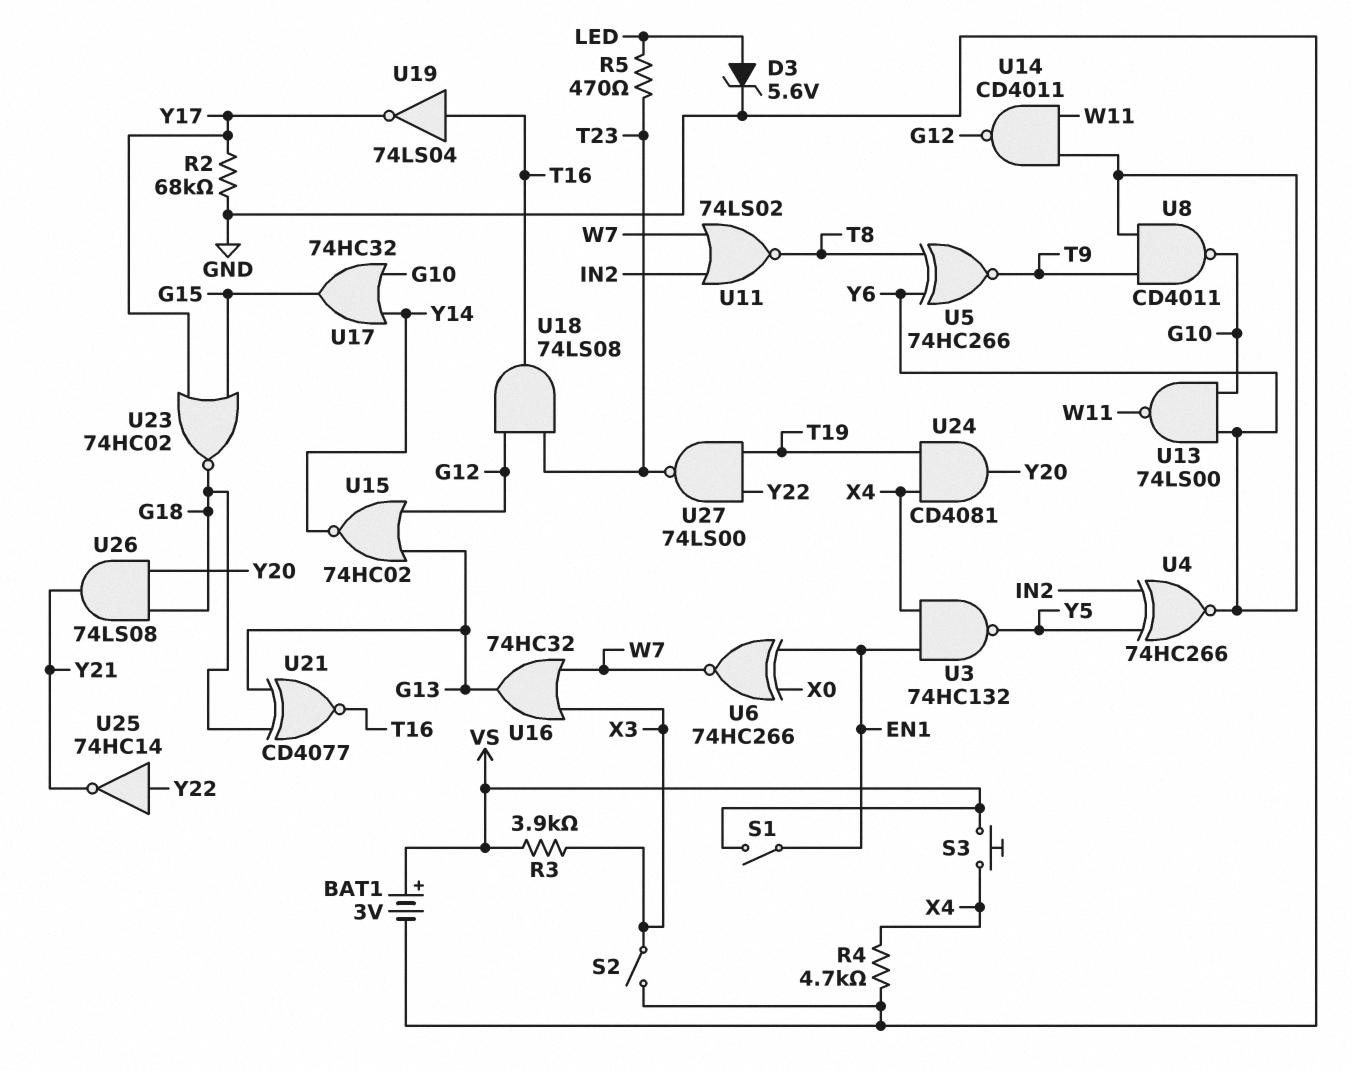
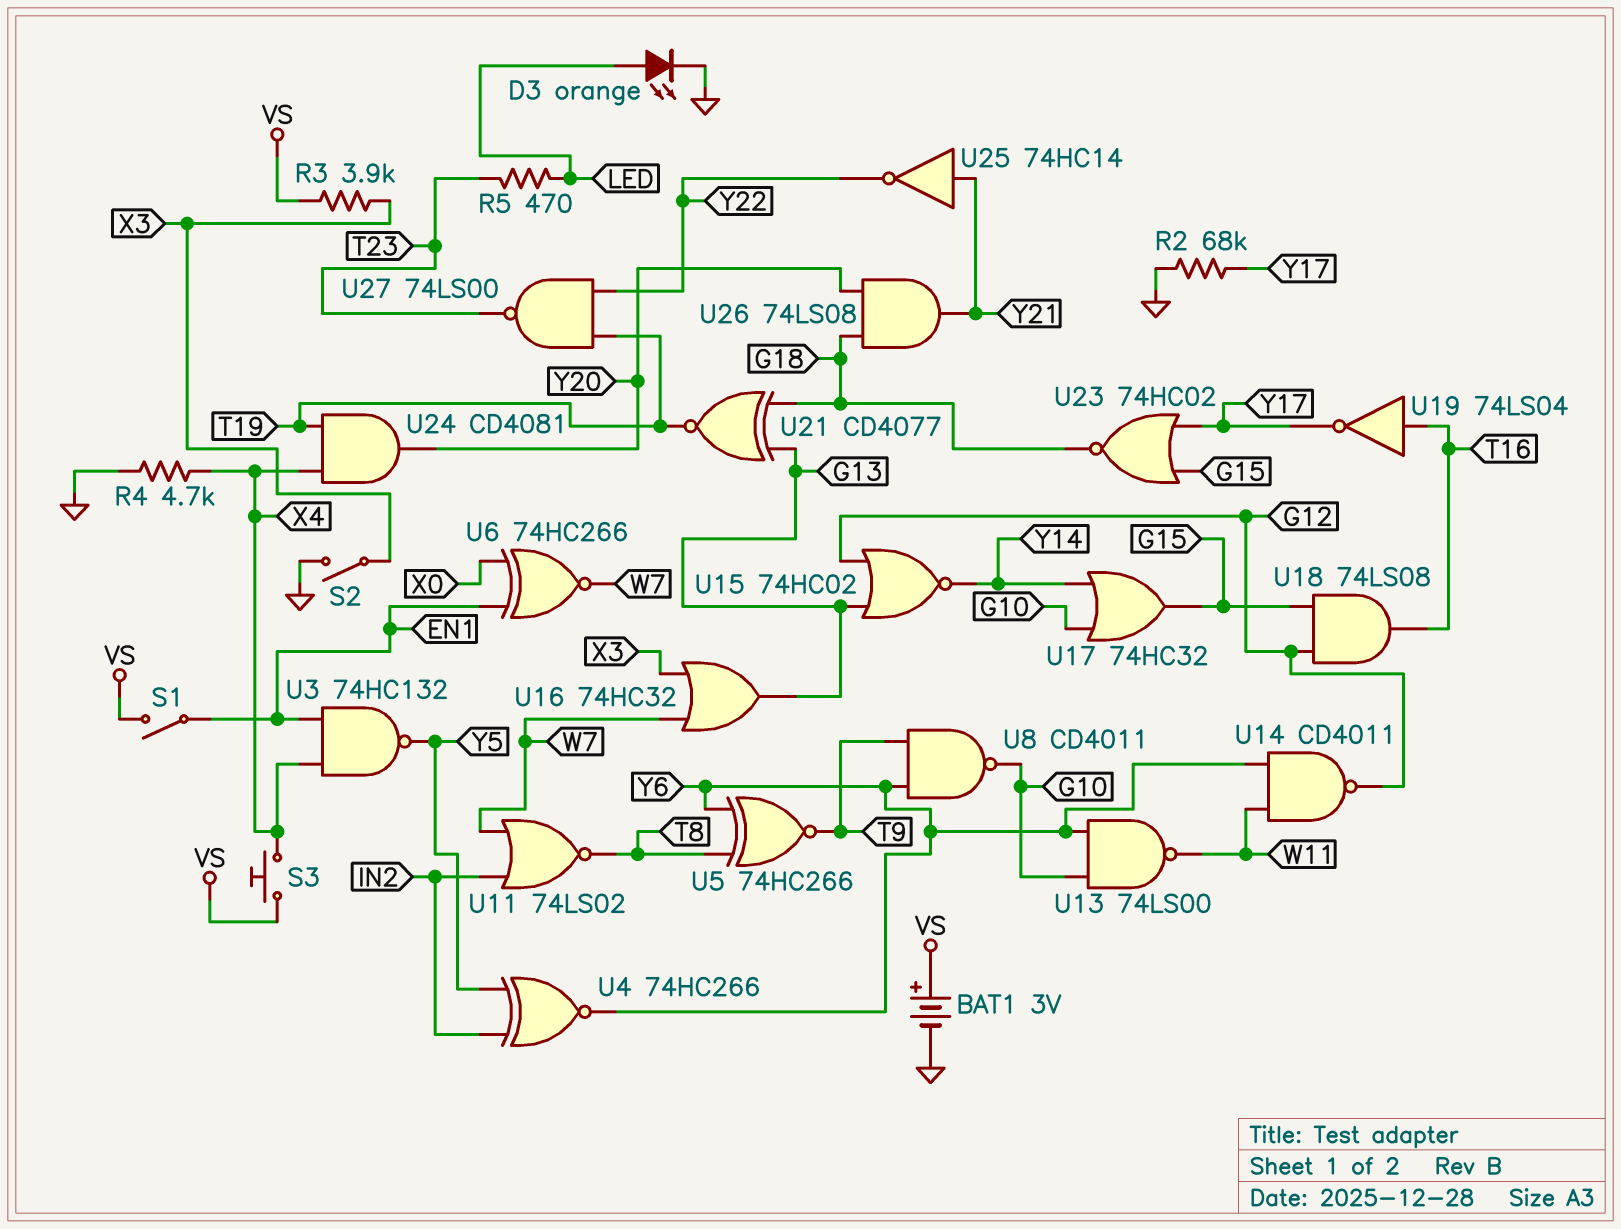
D3: zener 5.6V (A LED, K GND) -> LED orange (A LED, K GND)
U18: AND 74LS08 (in G12, in T23, out T16) -> AND 74LS08 (in G12, in G15, out T16)
U21: XNOR CD4077 (in G13, in G18, out T16) -> XNOR CD4077 (in G13, in G18, out T19)
U25: NOT 74HC14 (in Y22, out Y21) -> NOT 74HC14 (in Y21, out Y22)

